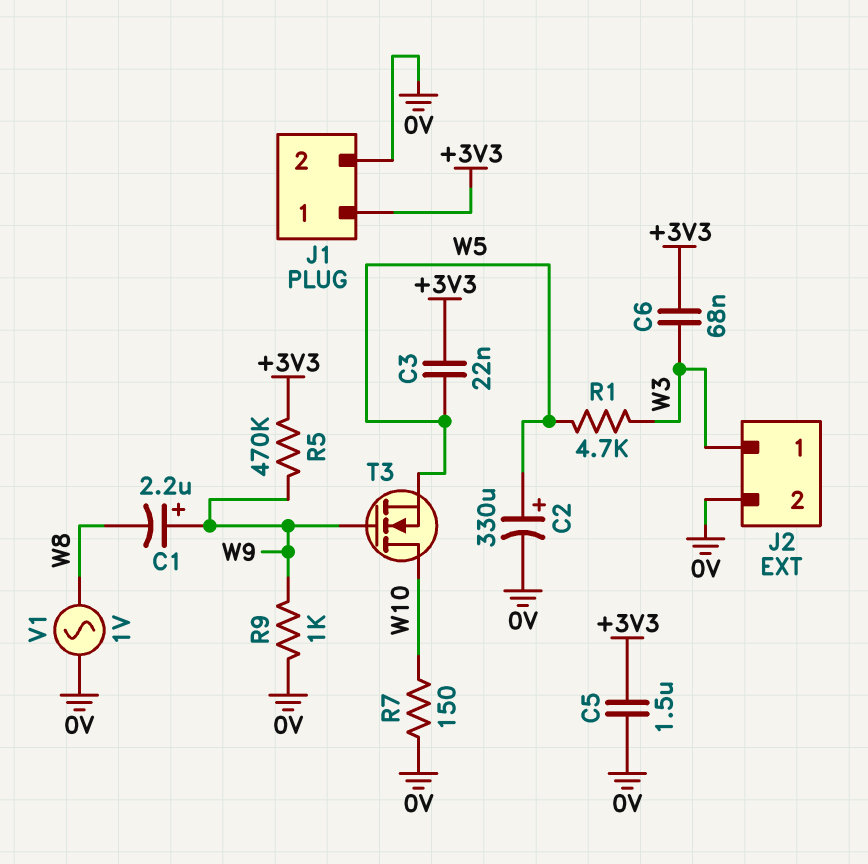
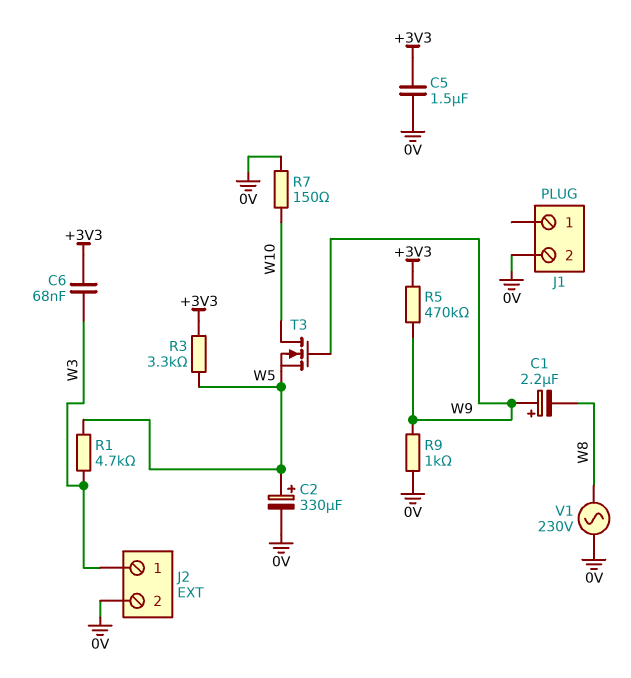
C3: 22nF (+3V3, W5) -> none
J1 pin 1: +3V3 -> none
R3: none -> 3.3k (+3V3, W5)
V1: AC 1V (0V, W8) -> AC 230V (0V, W8)

